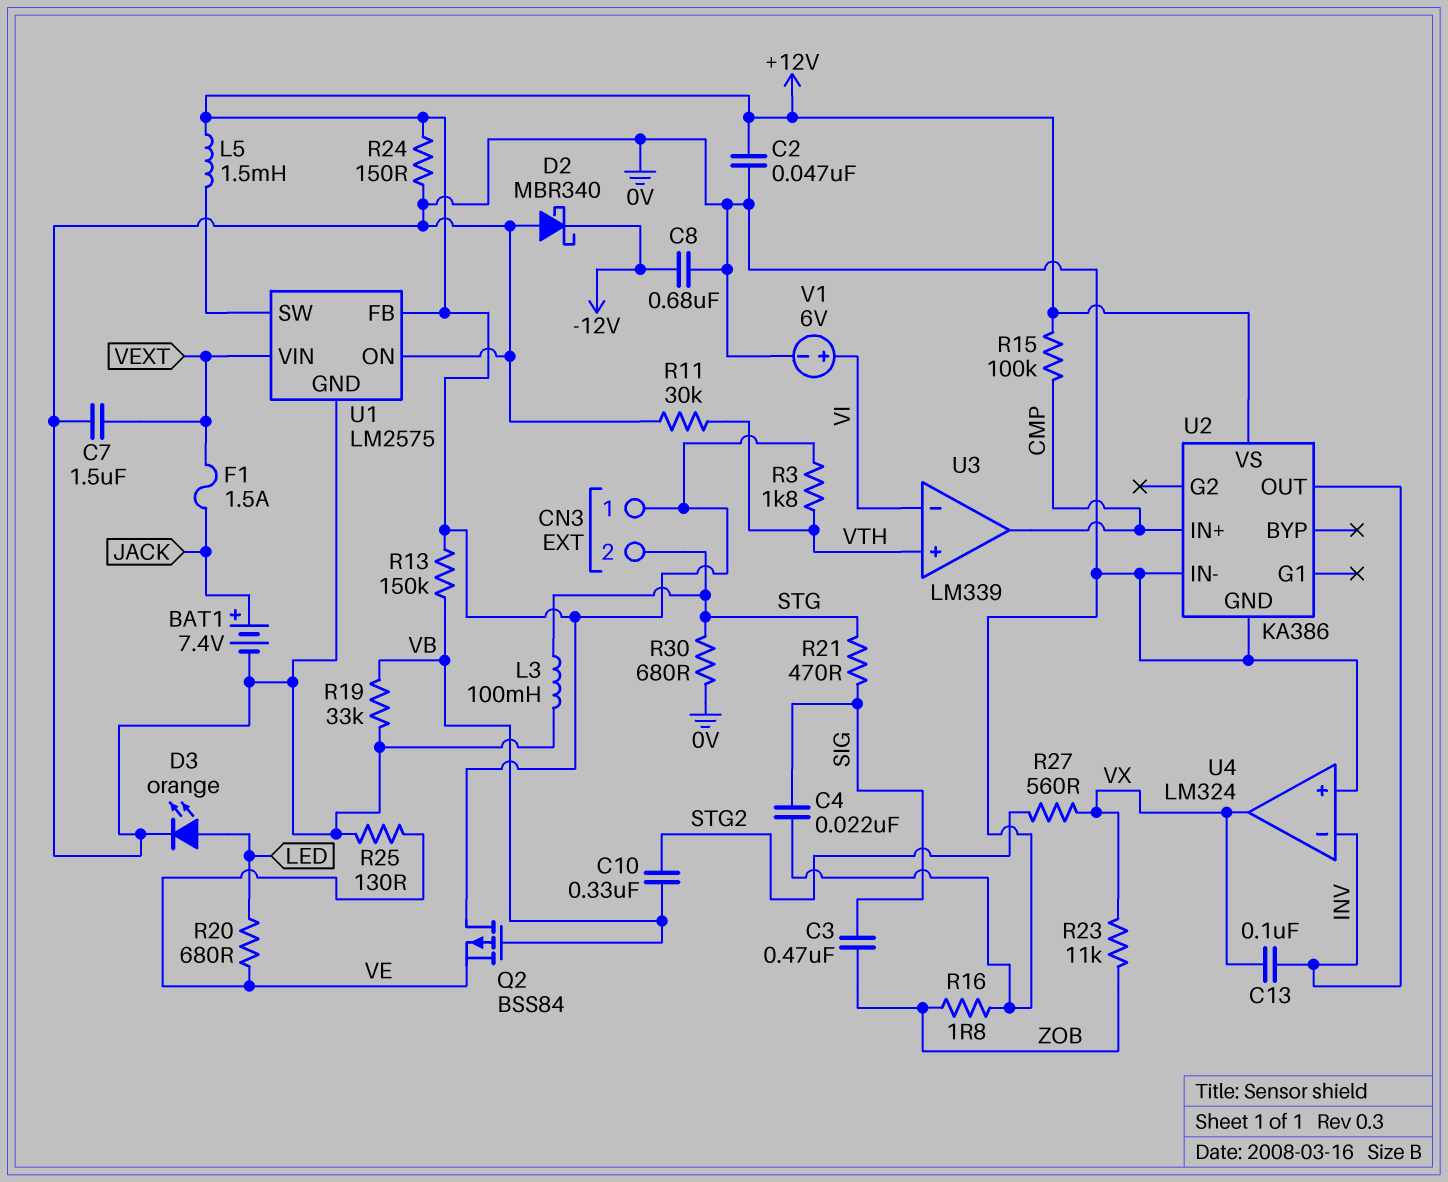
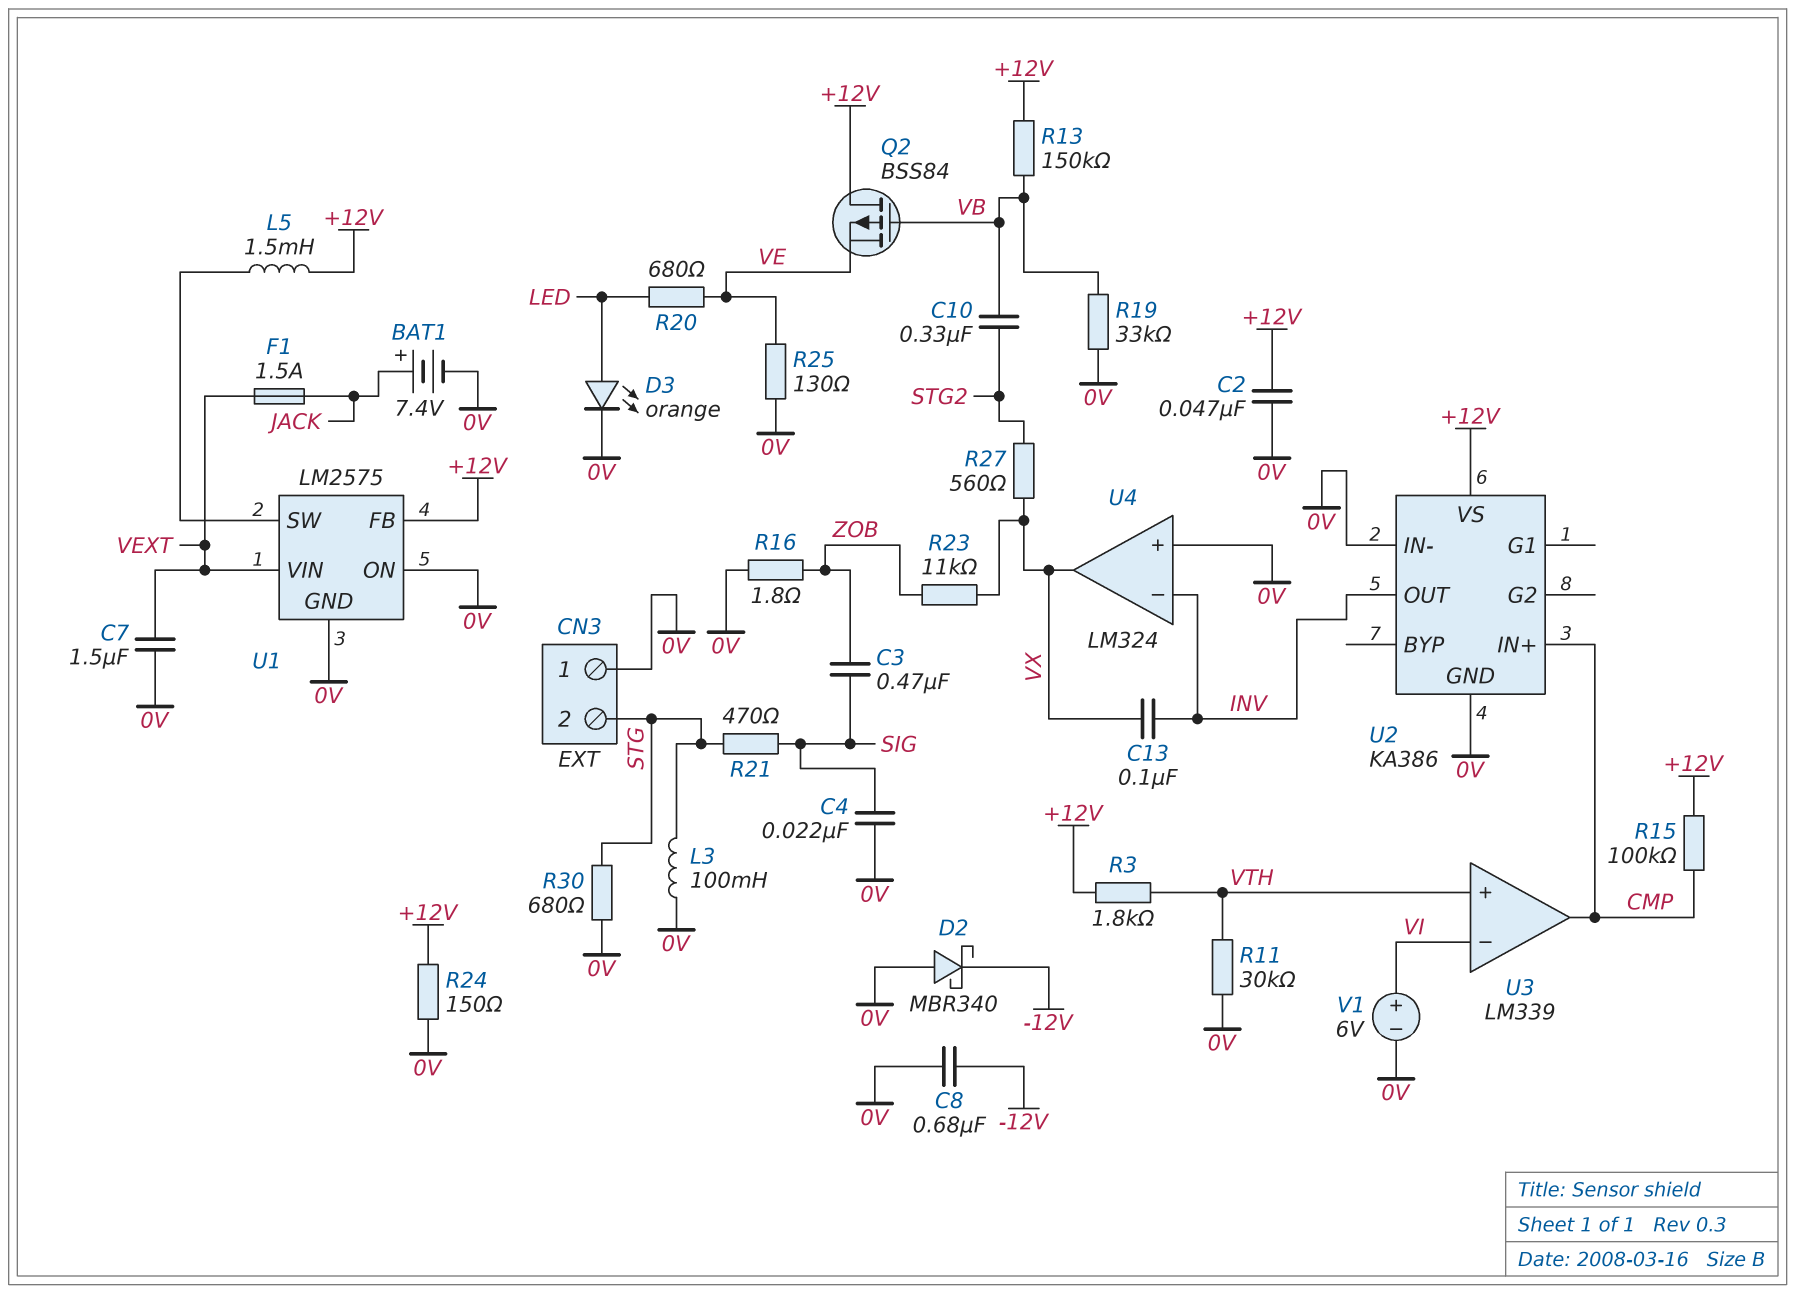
CN3 pin 1: +12V -> 0V

